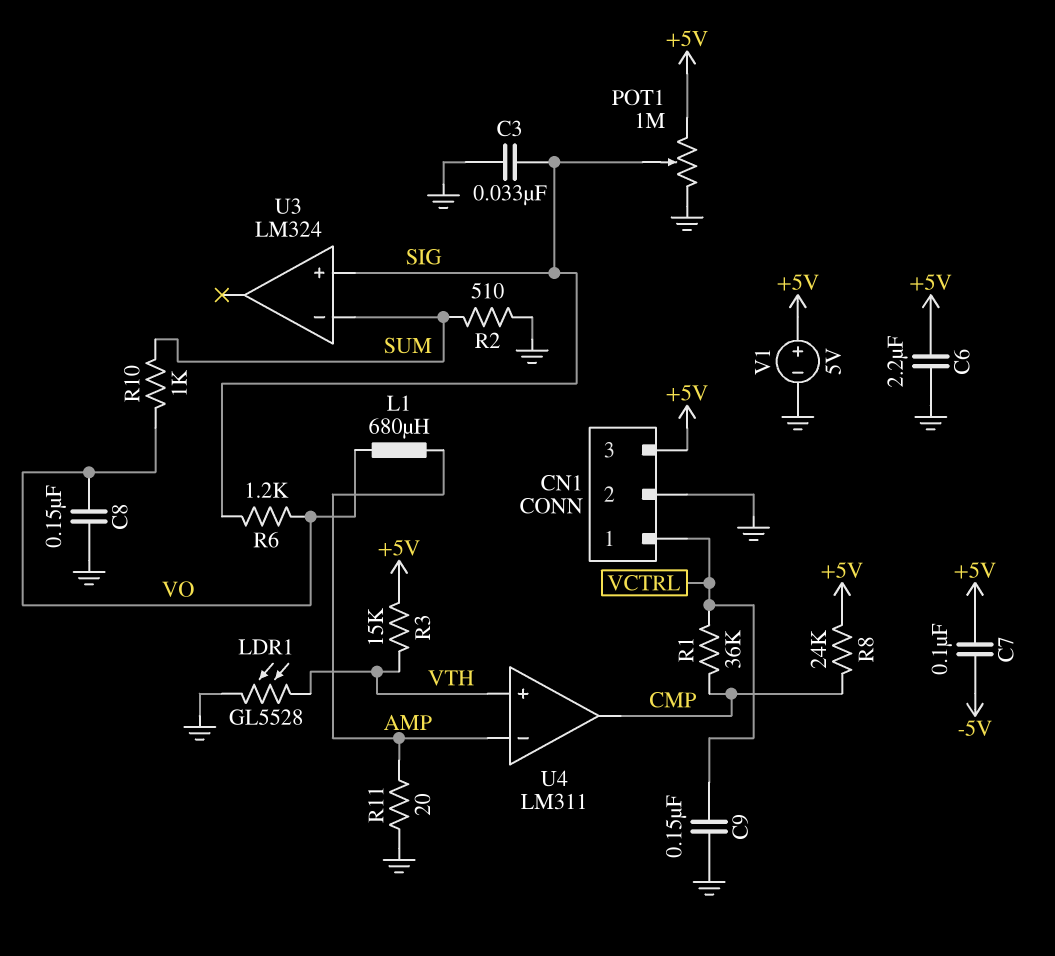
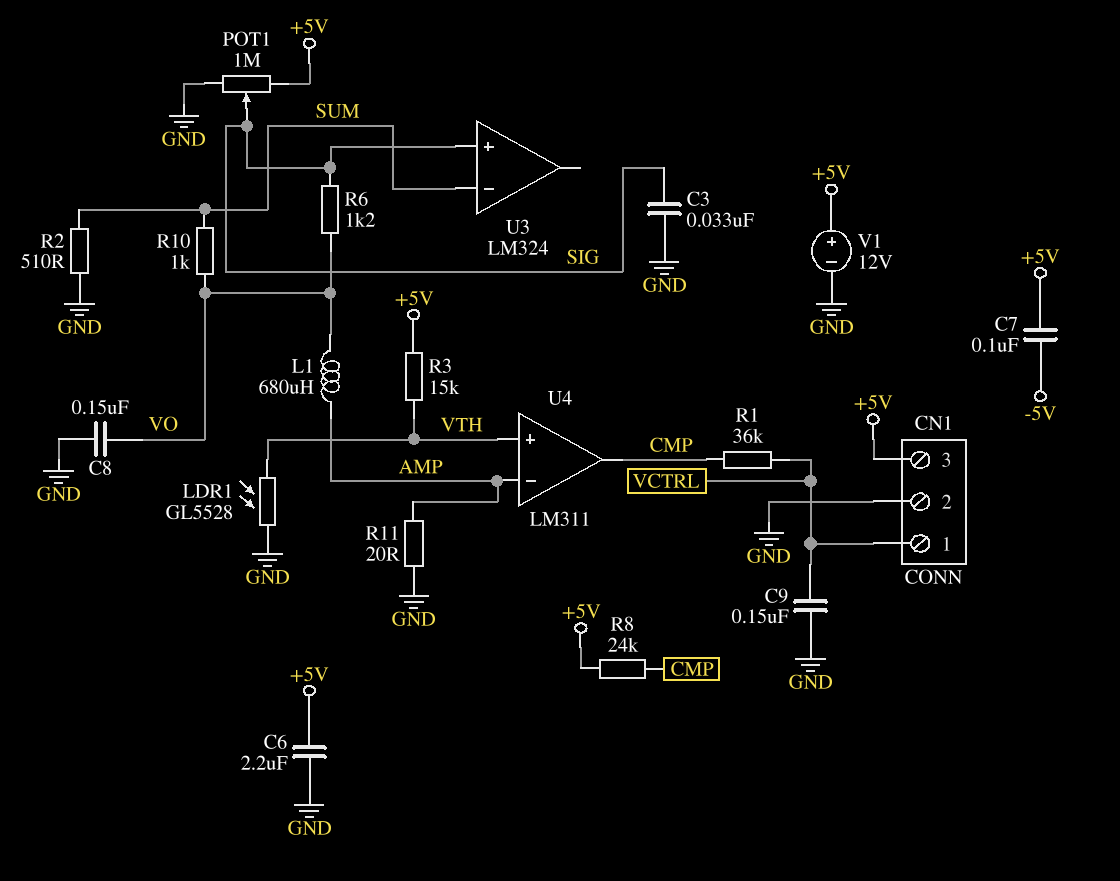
V1: 5V (plus +5V, minus GND) -> 12V (plus +5V, minus GND)

